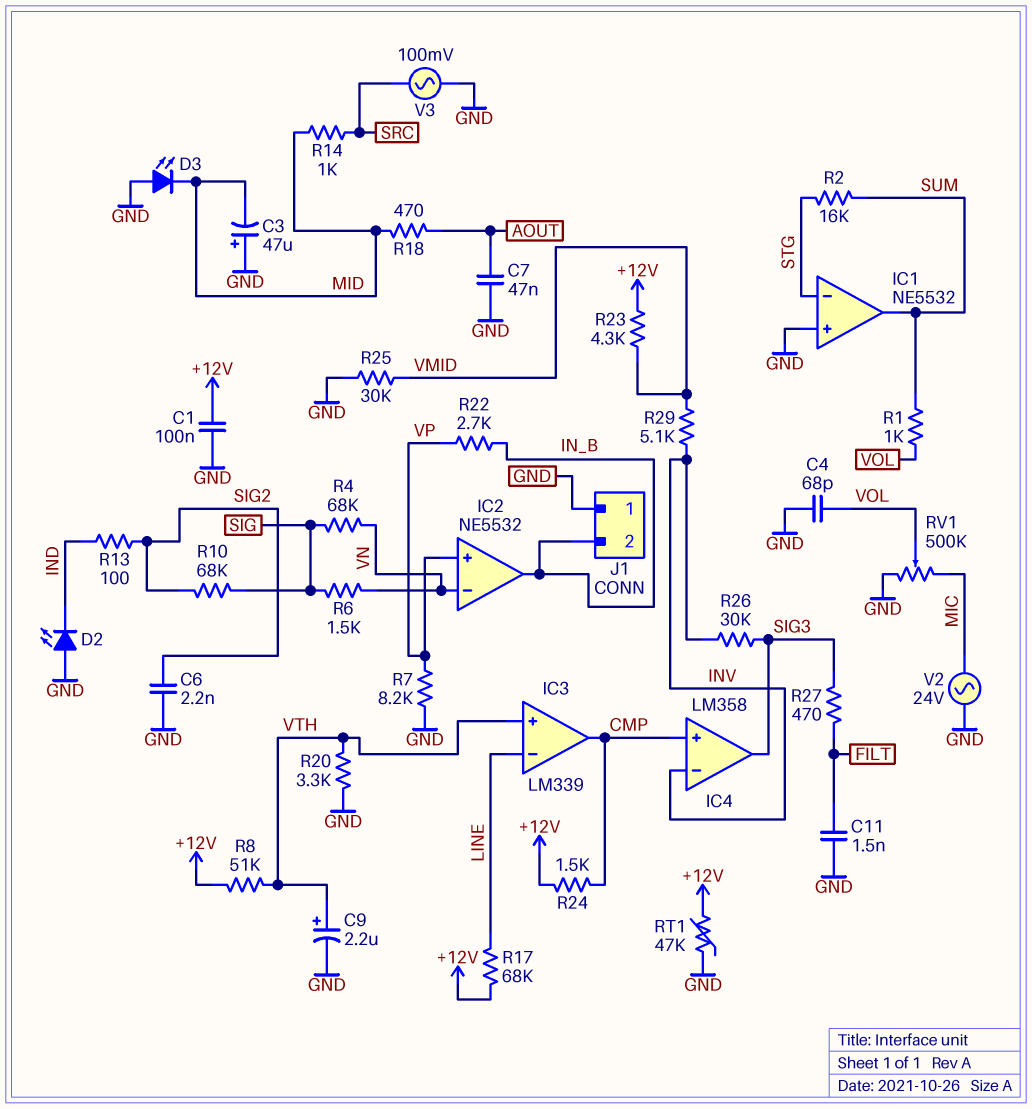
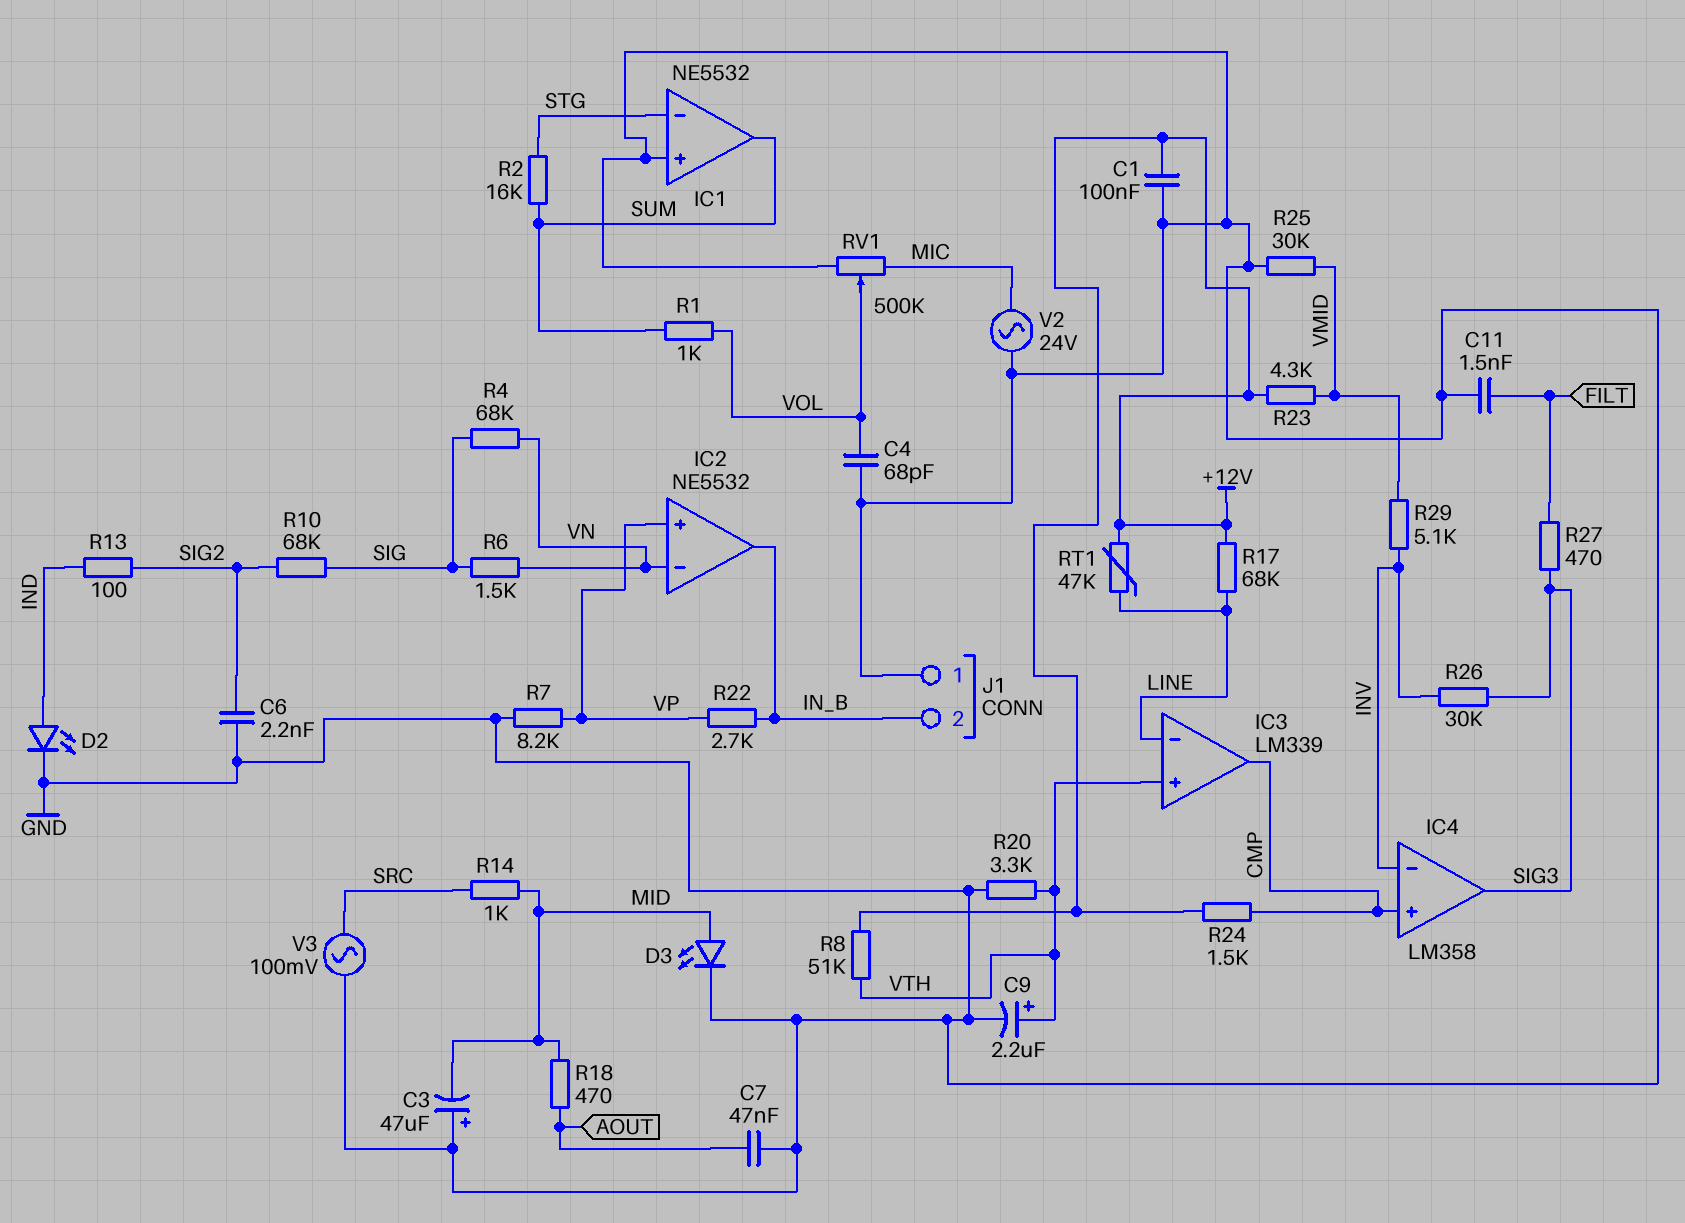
D2: LED (A GND, K IND) -> LED (A IND, K GND)
D3: LED (A GND, K MID) -> LED (A MID, K GND)
RT1: 47k (+12V, GND) -> 47k (+12V, LINE)

